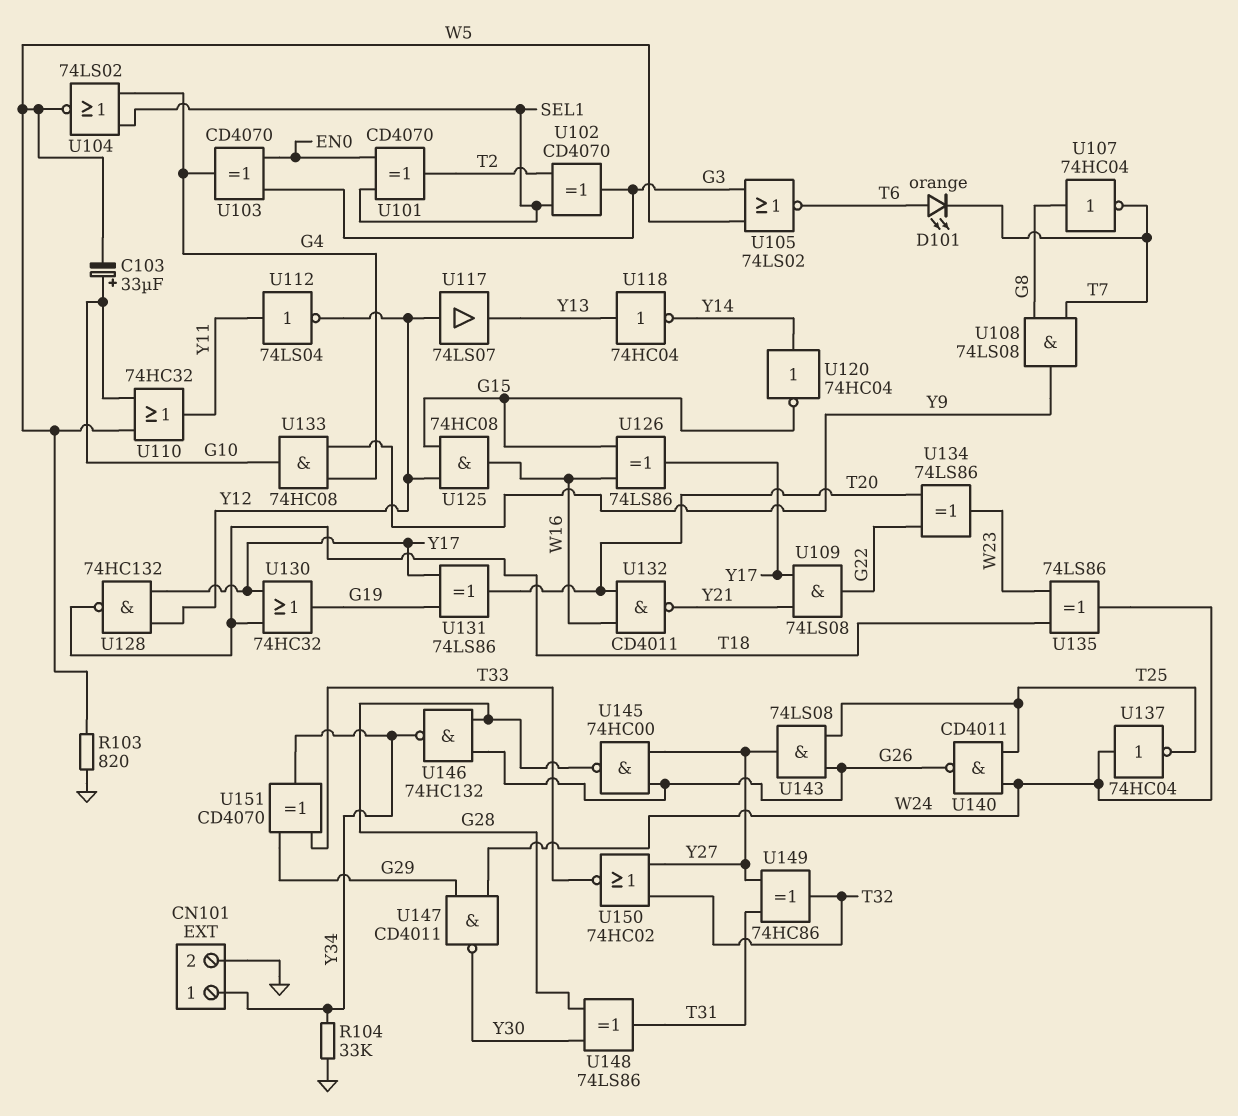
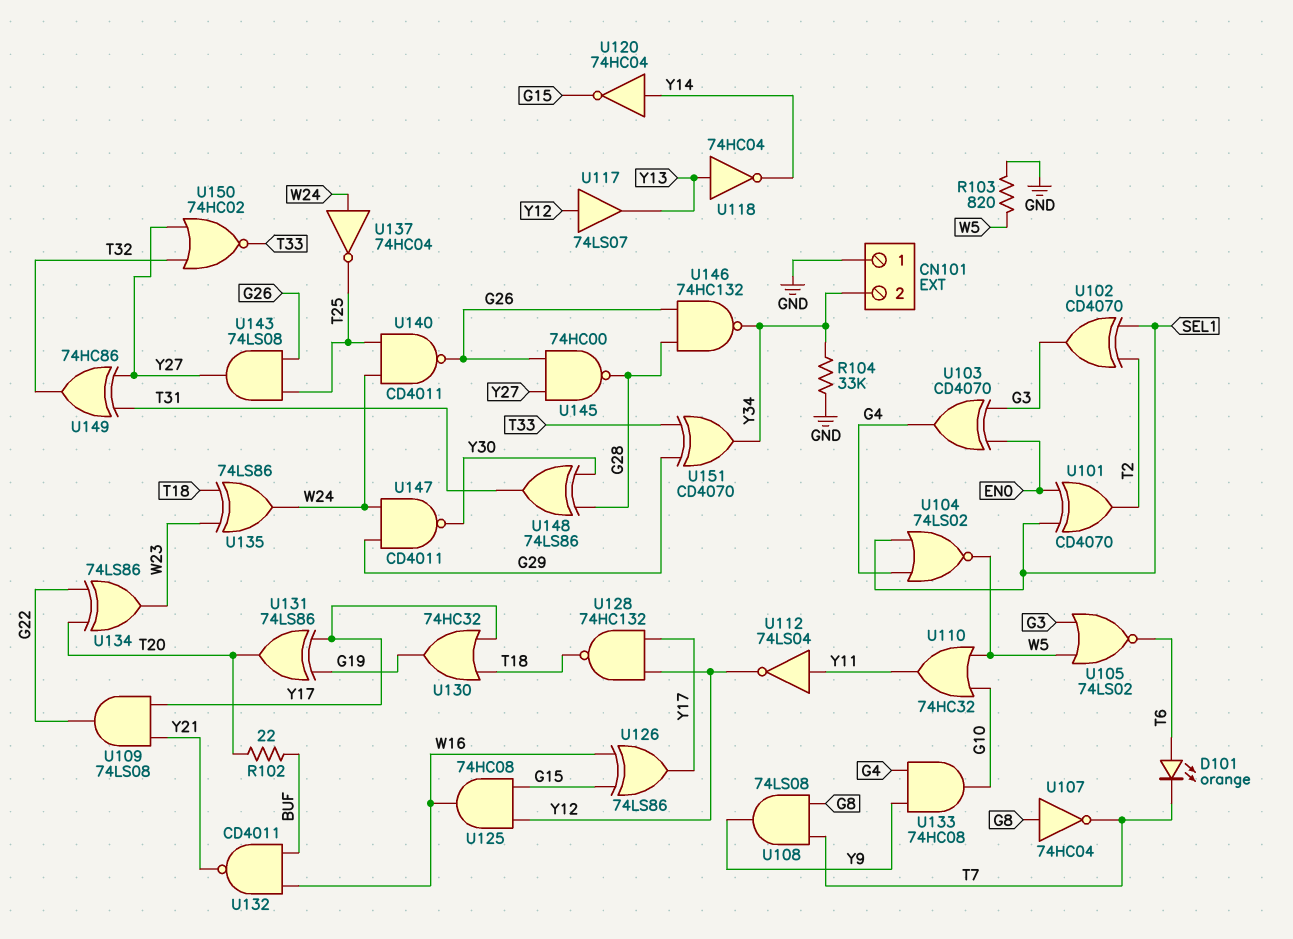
C103: 33uF (plus G10, minus W5) -> none
CN101 pin 1: Y34 -> GND
CN101 pin 2: GND -> Y34
R102: none -> 22 (BUF, T20)
U132: NAND CD4011 (in T20, in W16, out Y21) -> NAND CD4011 (in BUF, in W16, out Y21)

